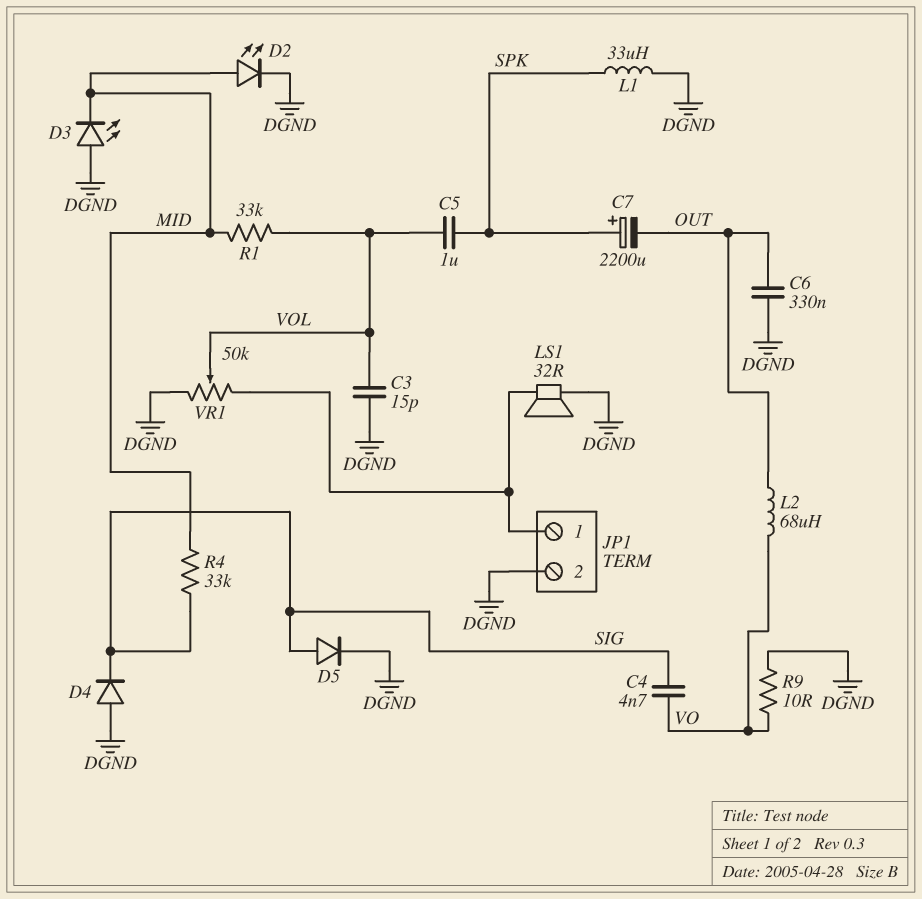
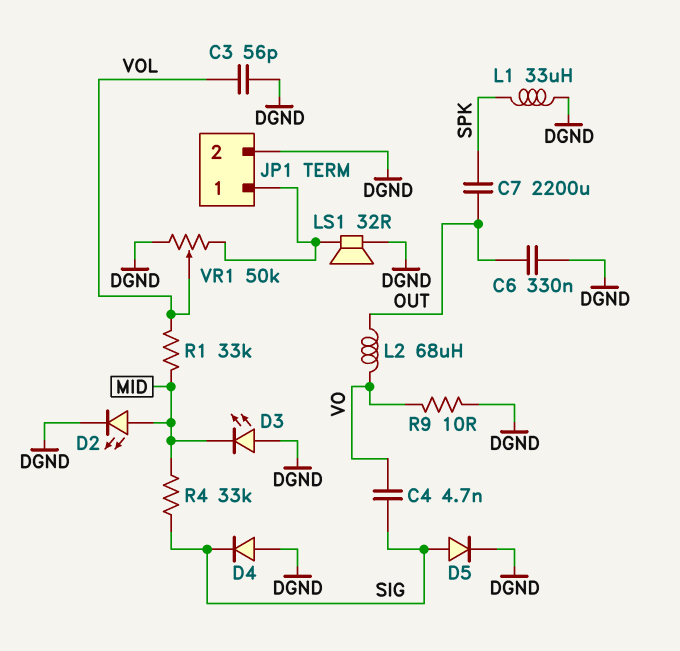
C3: 15pF (DGND, VOL) -> 56pF (DGND, VOL)
C5: 1uF (SPK, VOL) -> none
C7: 2200uF (plus SPK, minus OUT) -> 2200uF (OUT, SPK)

